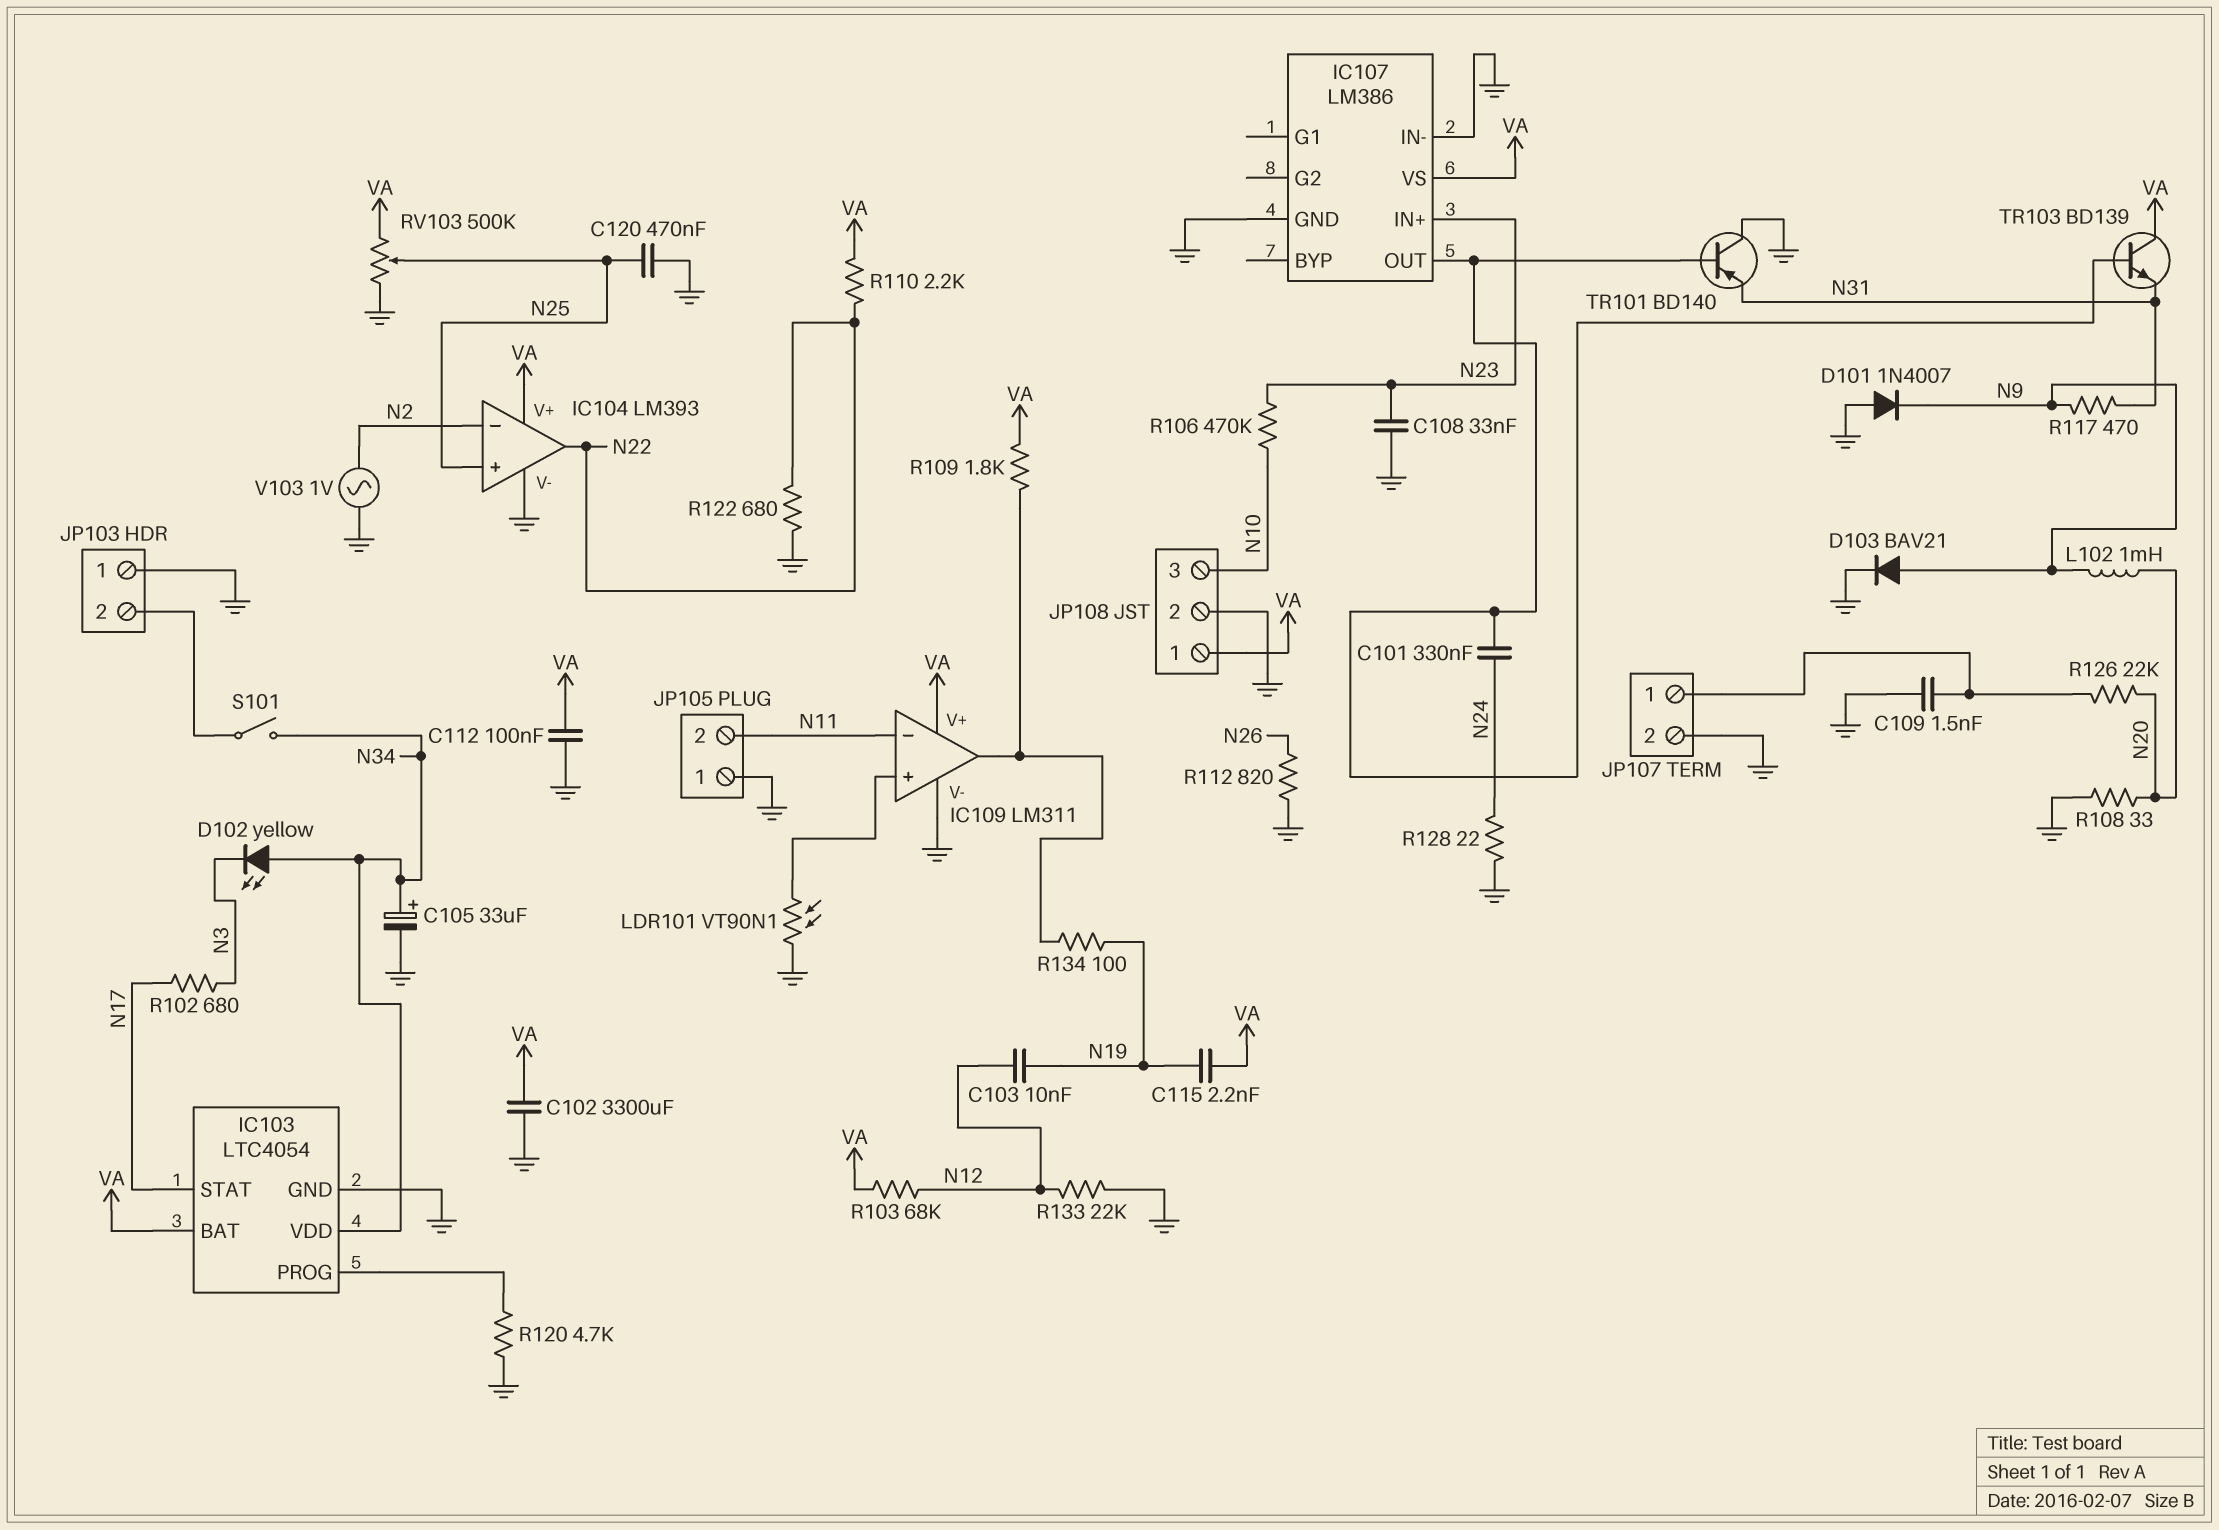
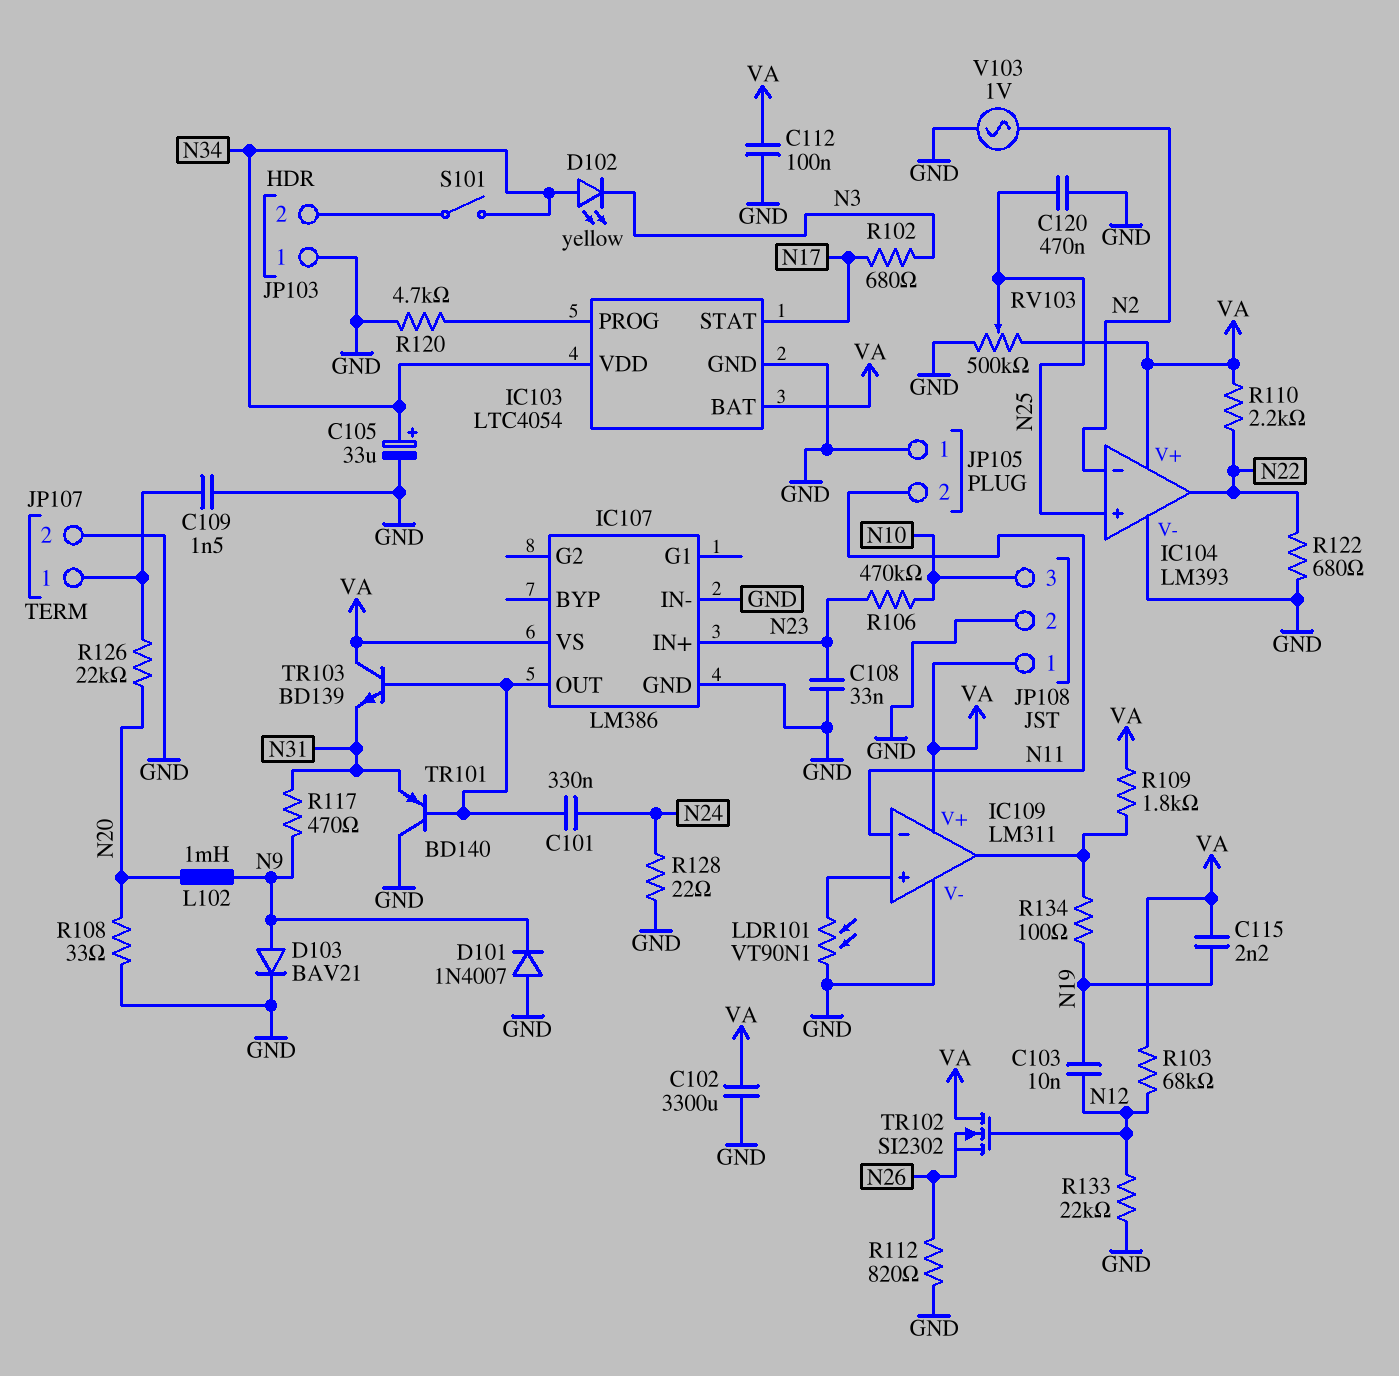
TR102: none -> NMOS SI2302 (G N12, D VA, S N26)

